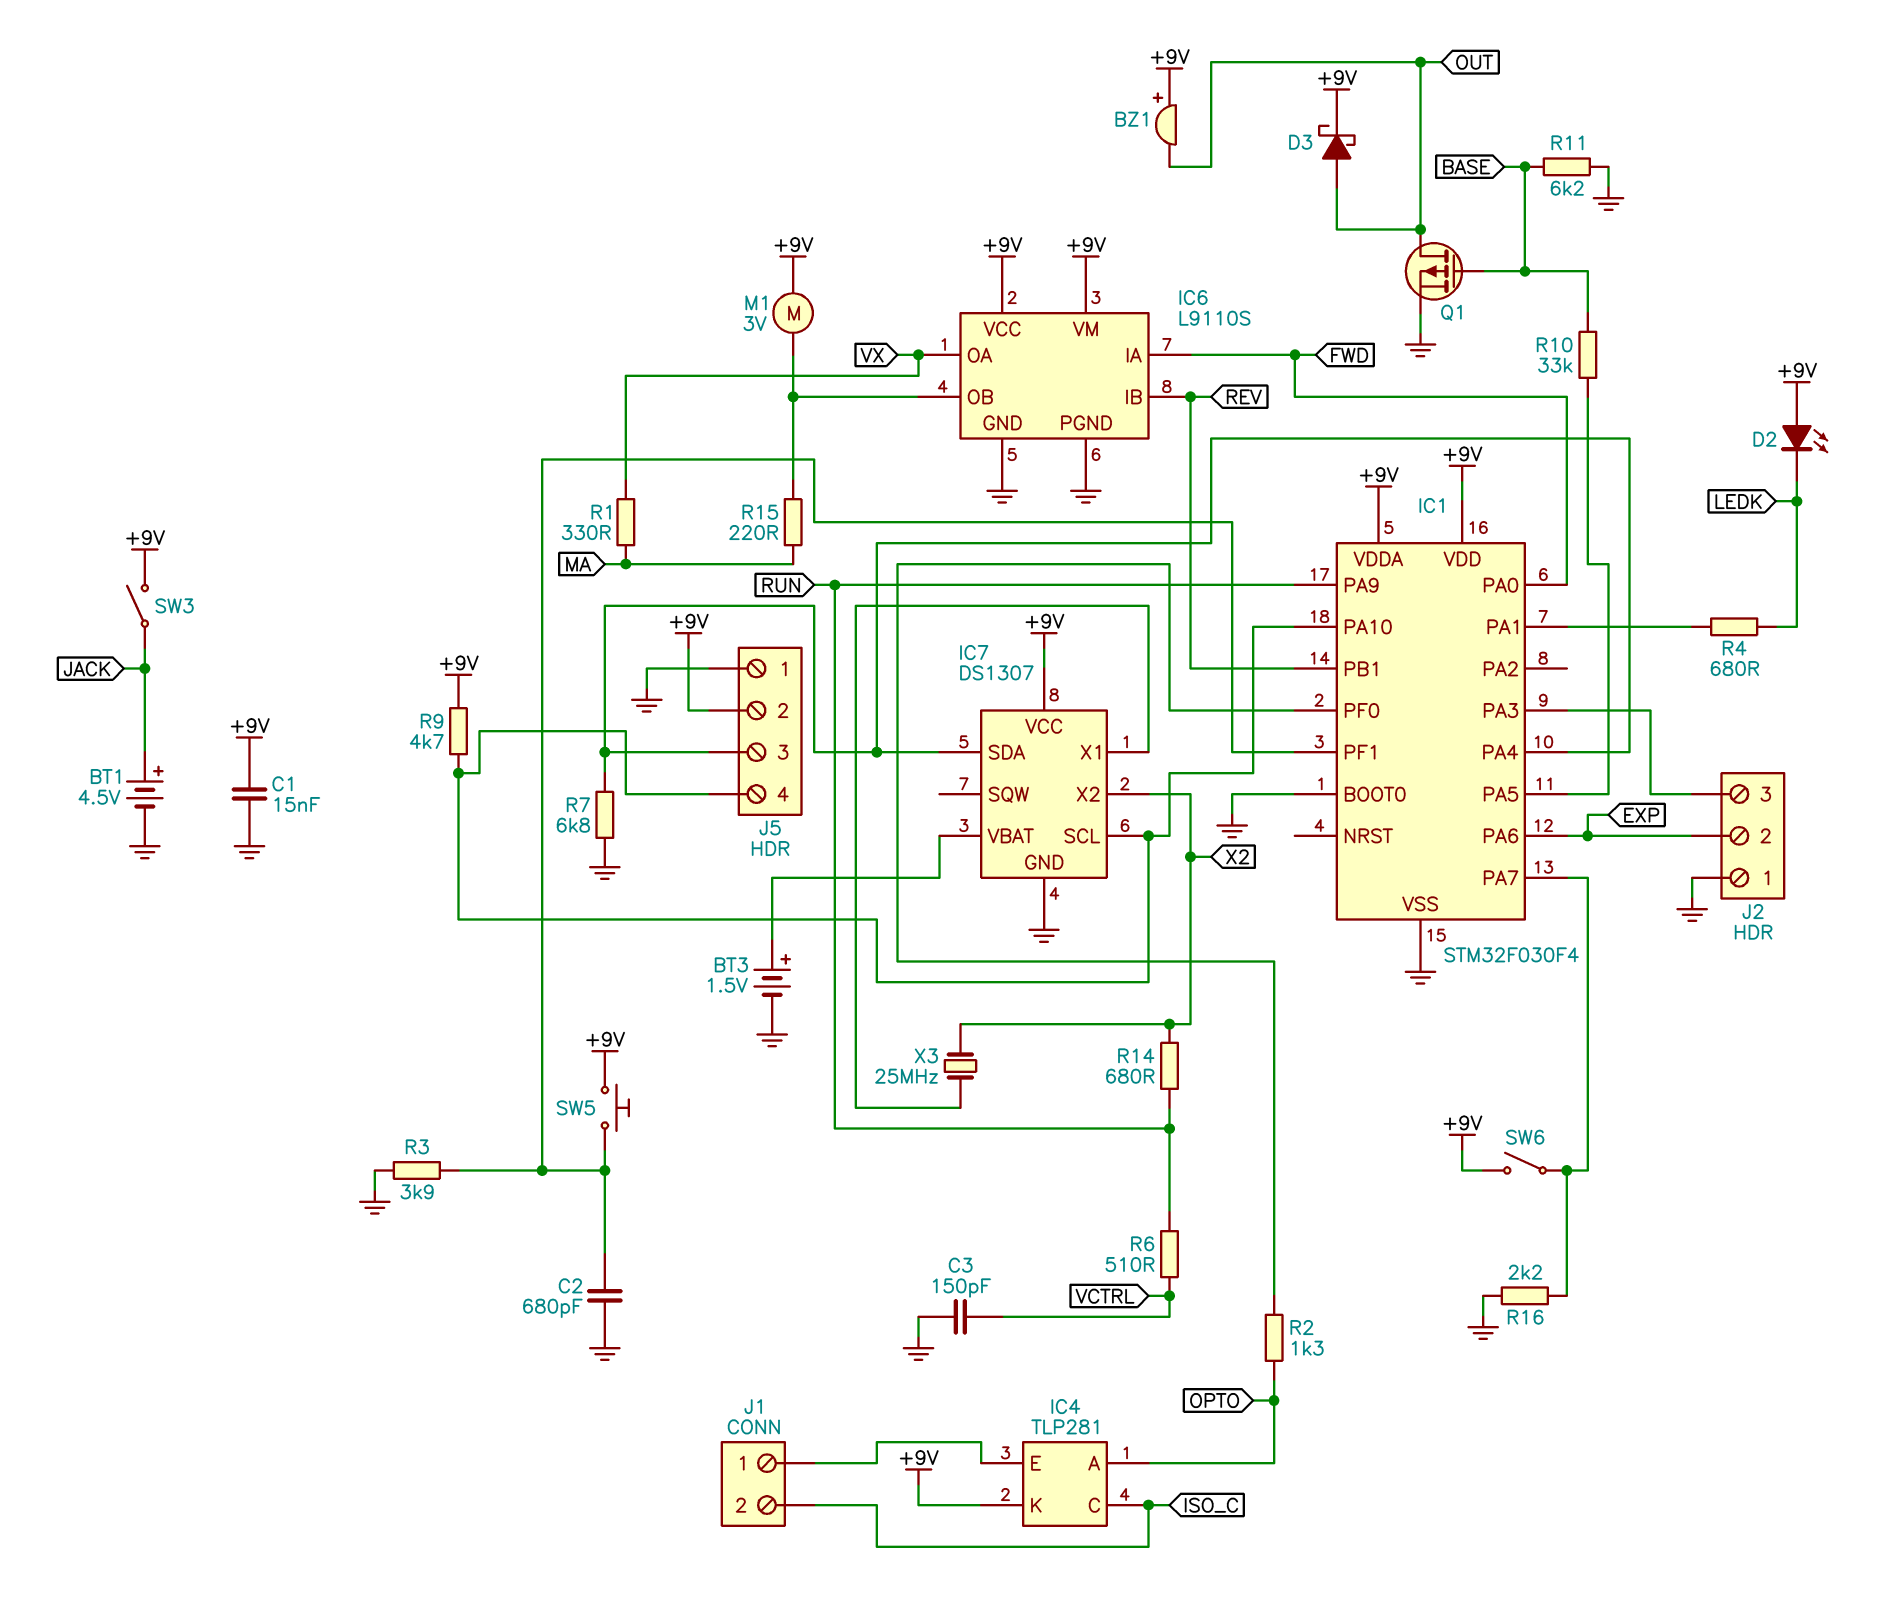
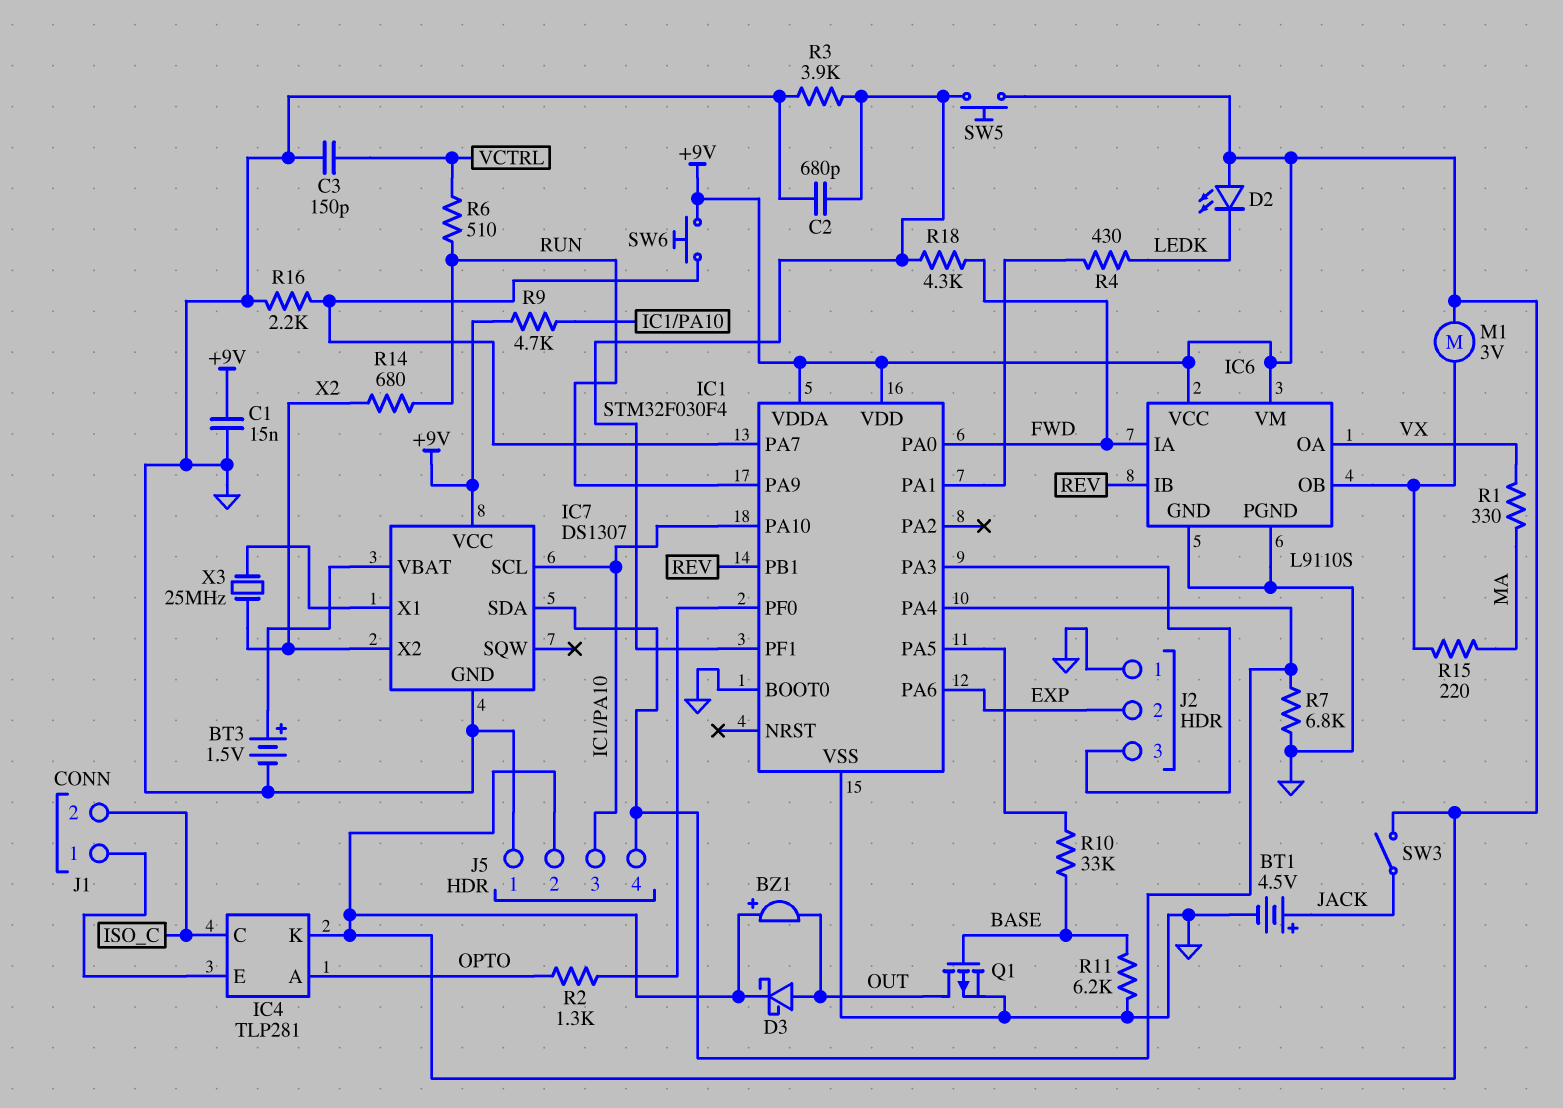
J5 pin 3: IC1/PA4 -> IC1/PA10
J5 pin 4: IC1/PA10 -> IC1/PA4
R4: 680 (IC1/PA1, LEDK) -> 430 (IC1/PA1, LEDK)
R18: none -> 4.3k (FWD, IC1/PF1)
SW6: switch (+9V, IC1/PA7) -> button (+9V, IC1/PA7)

